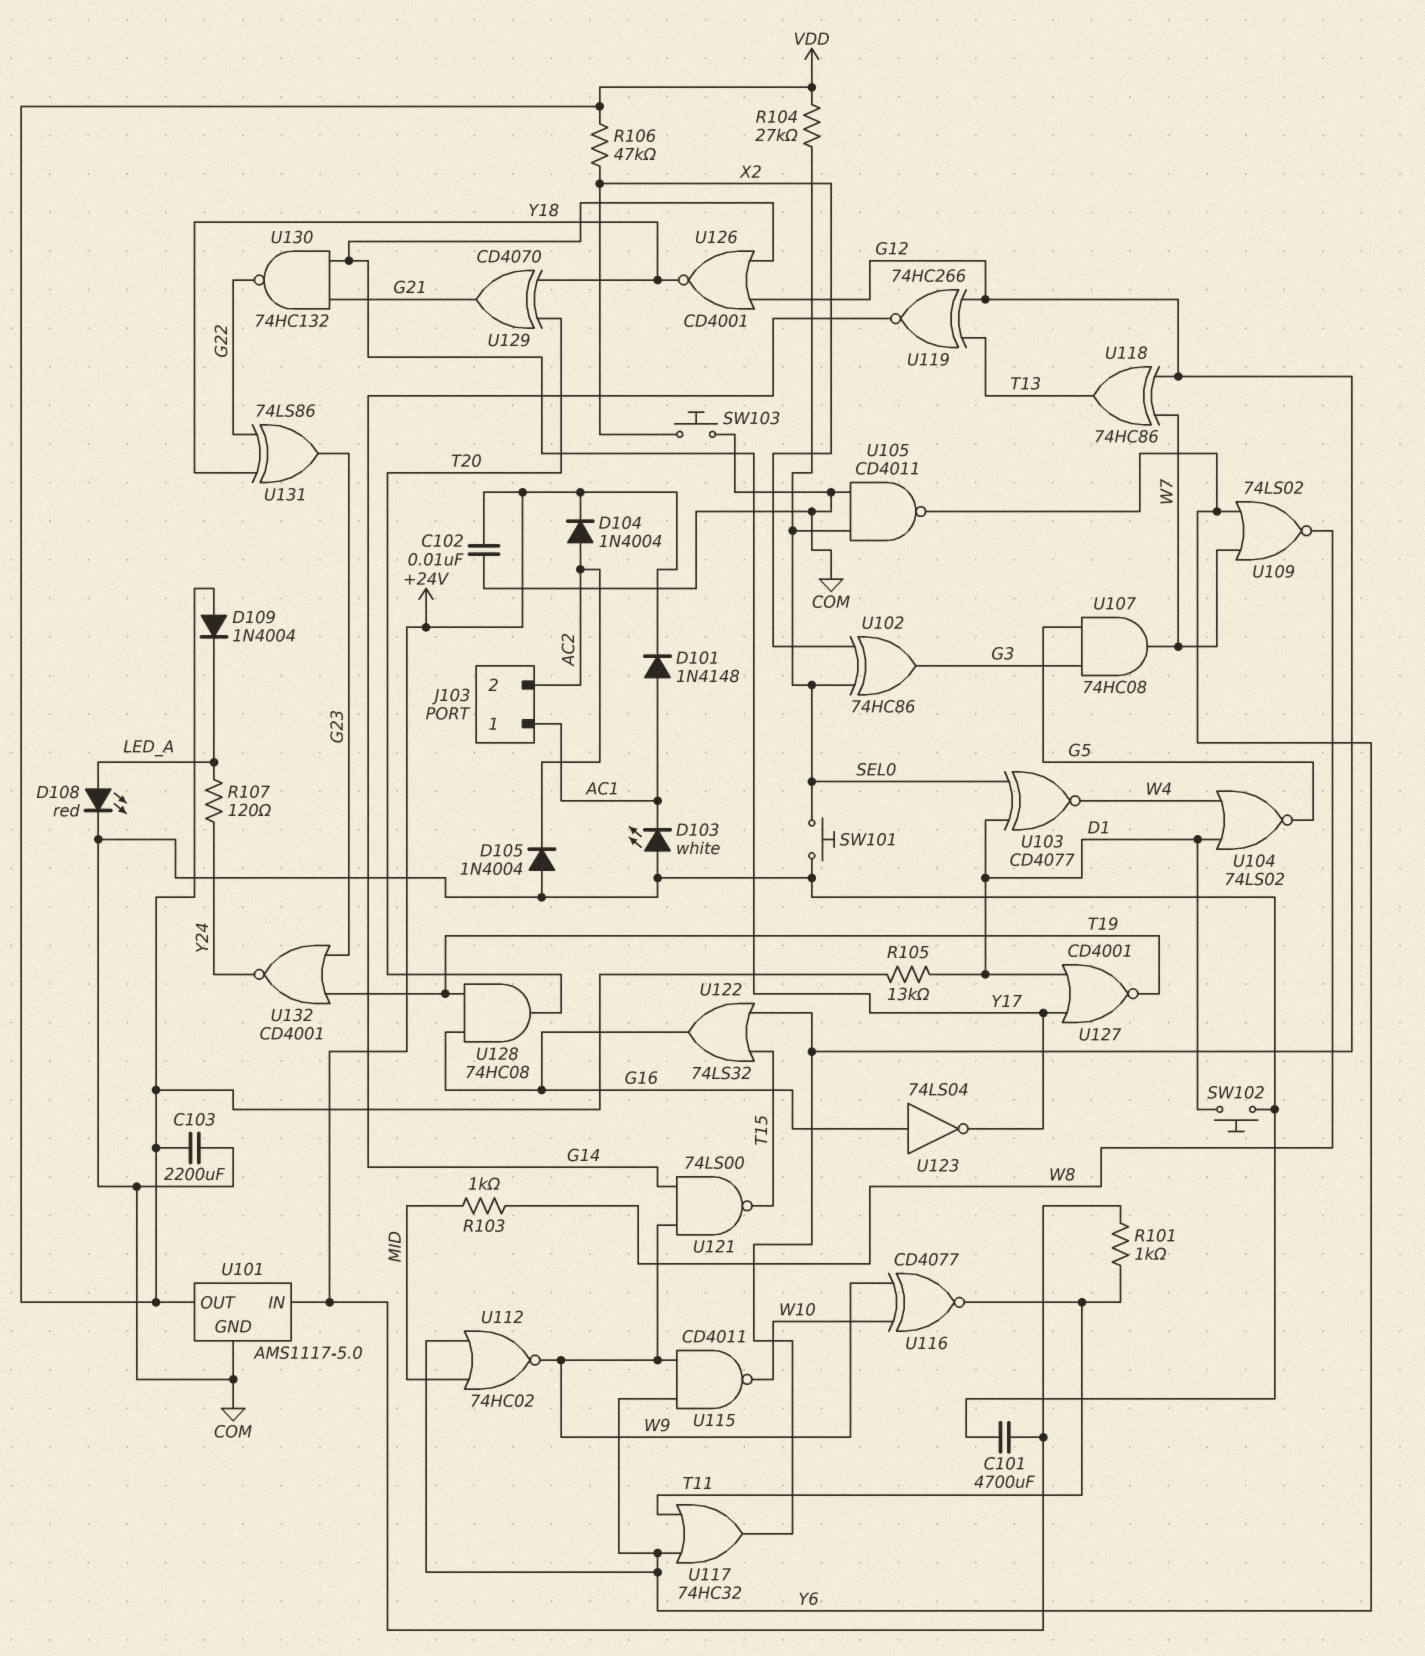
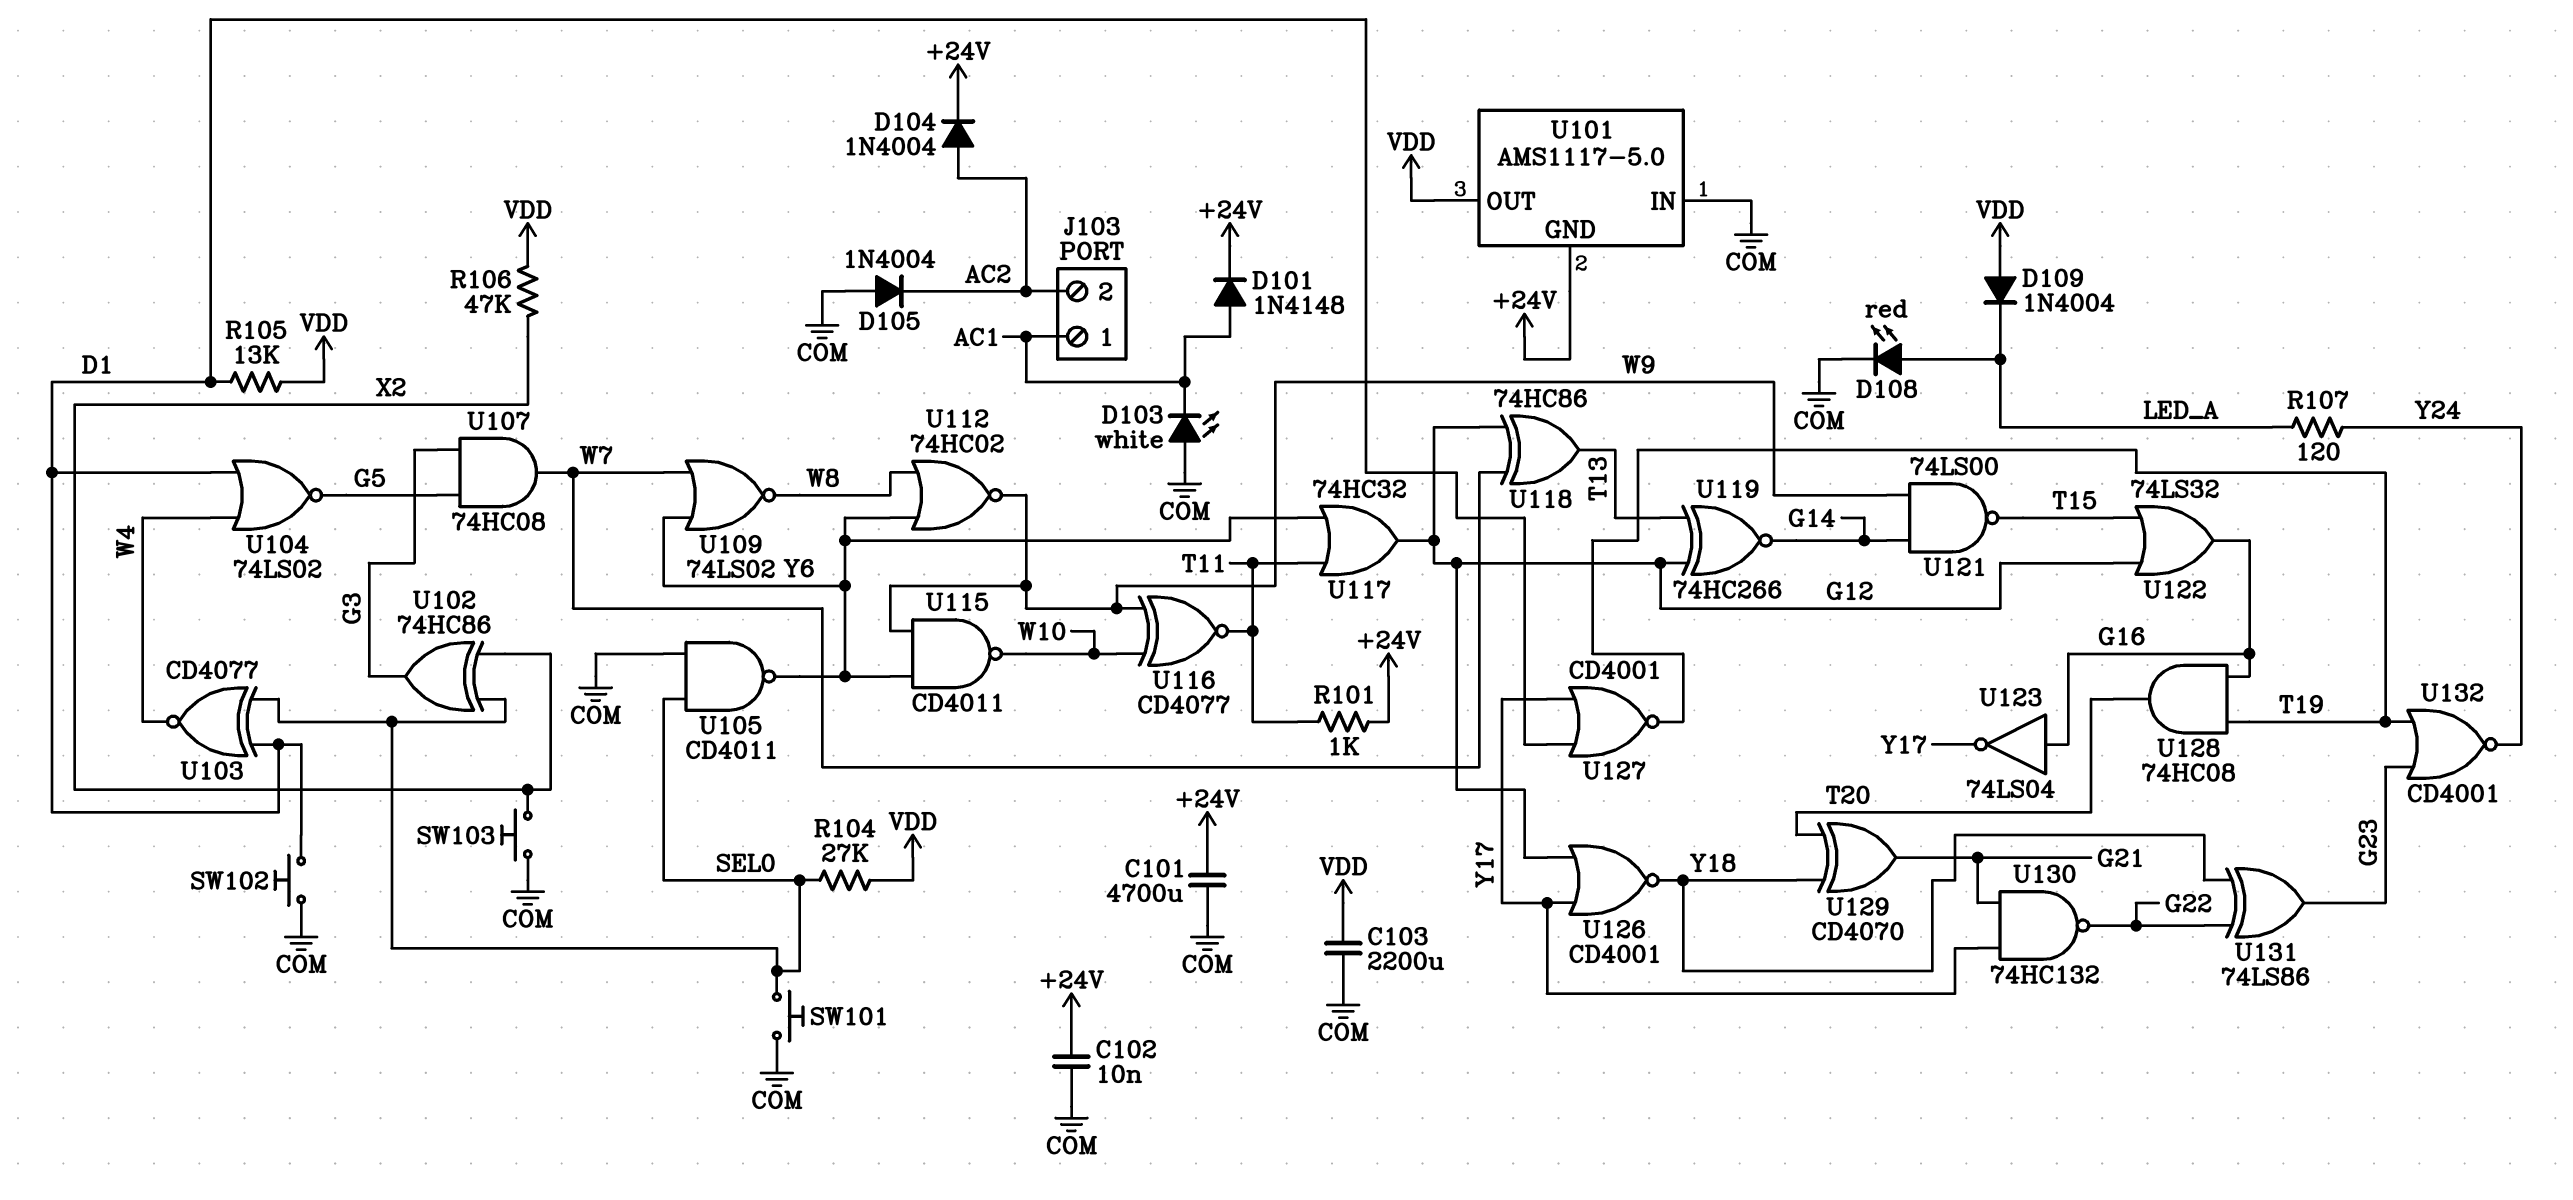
R103: 1k (MID, W8) -> none
U101 pin GND: COM -> +24V
U101 pin IN: +24V -> COM
U112: NOR 74HC02 (in MID, in Y6, out W9) -> NOR 74HC02 (in W8, in Y6, out W9)

